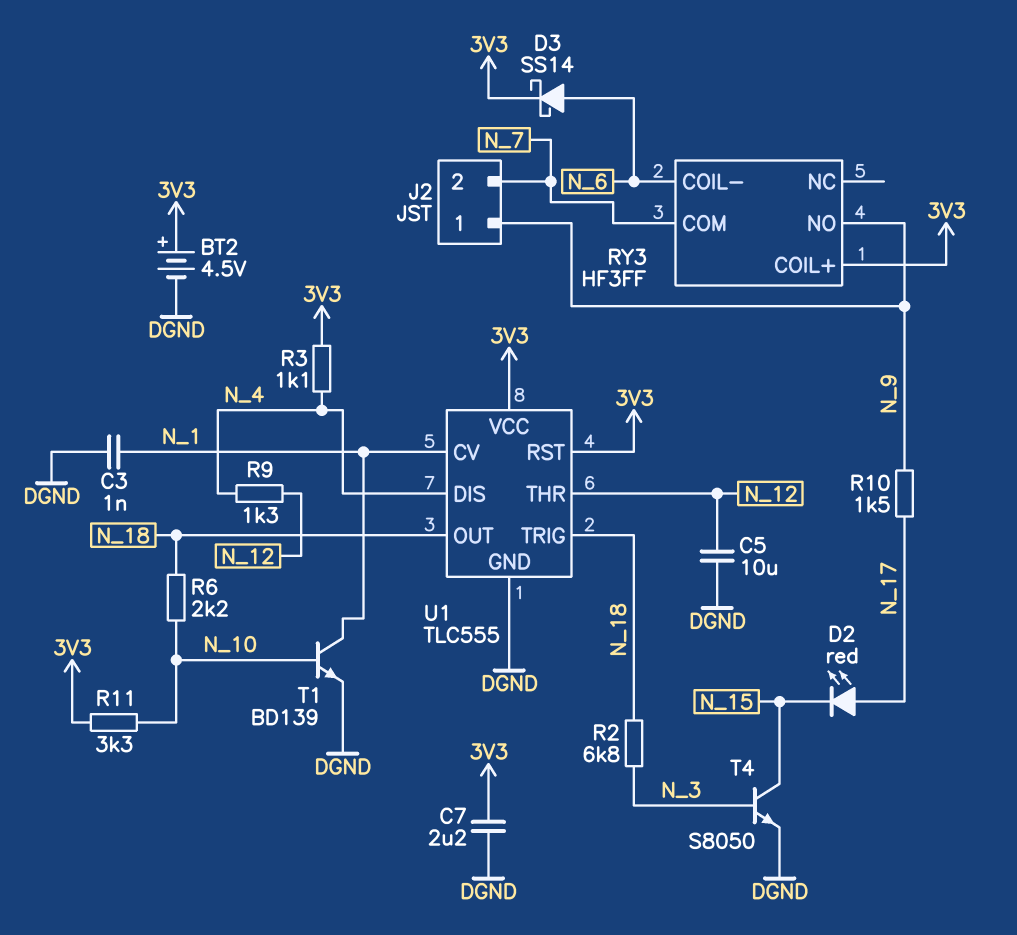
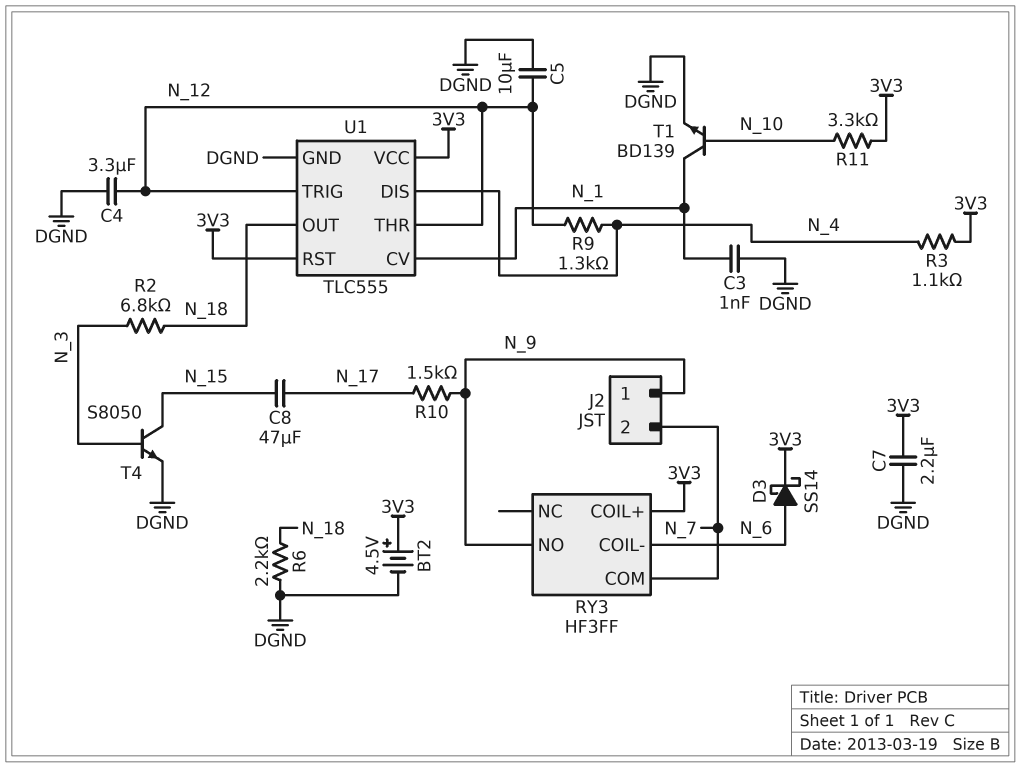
C4: none -> 3.3uF (DGND, N_12)
C8: none -> 47uF (N_15, N_17)
D2: LED red (A N_17, K N_15) -> none
R6: 2.2k (N_10, N_18) -> 2.2k (DGND, N_18)
U1 pin TRIG: N_18 -> N_12

